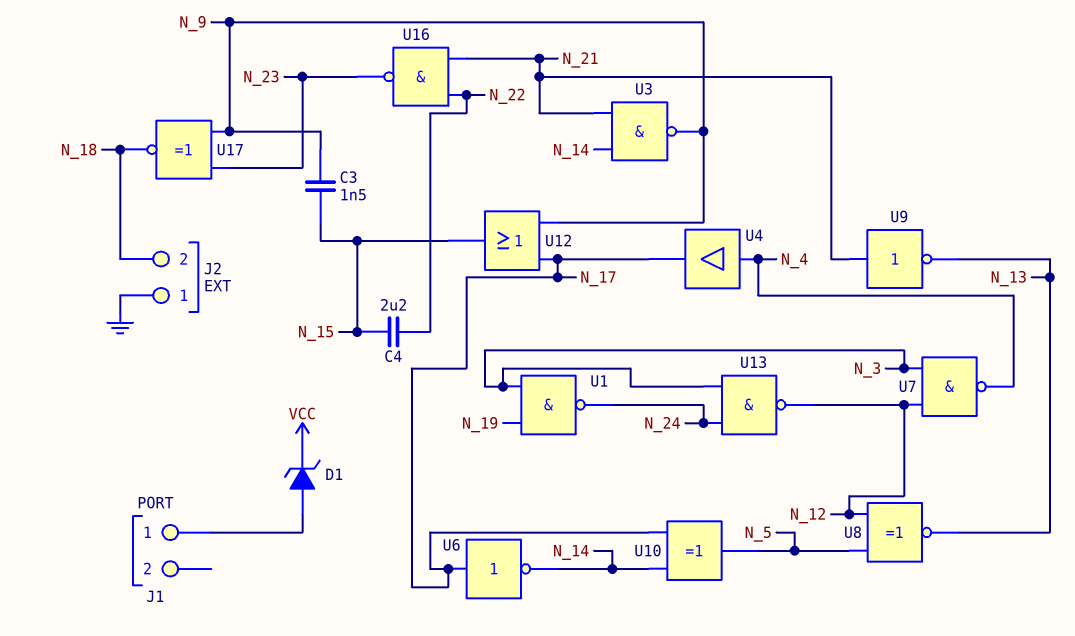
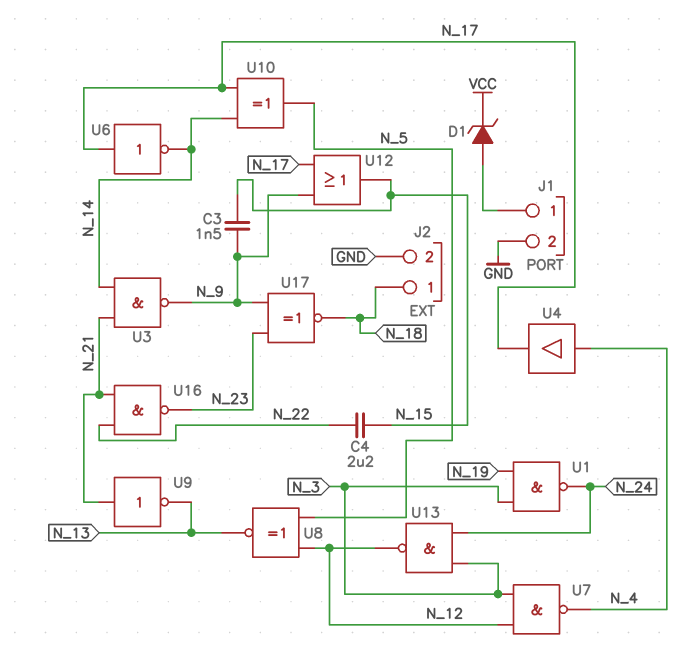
J1 pin 2: none -> GND
J2 pin 1: GND -> N_18
J2 pin 2: N_18 -> GND

